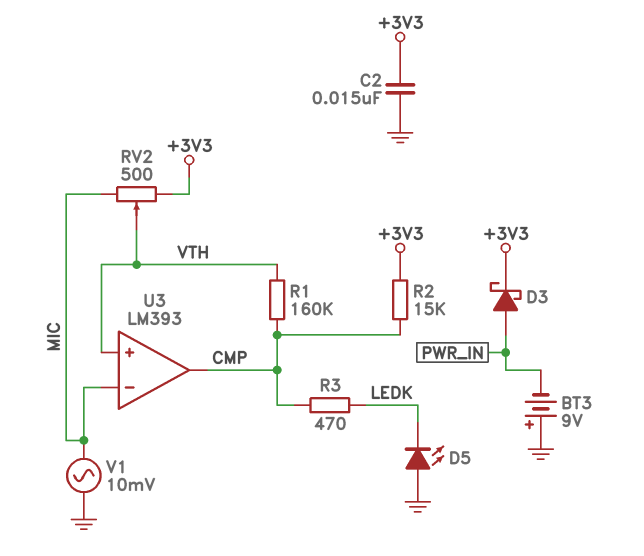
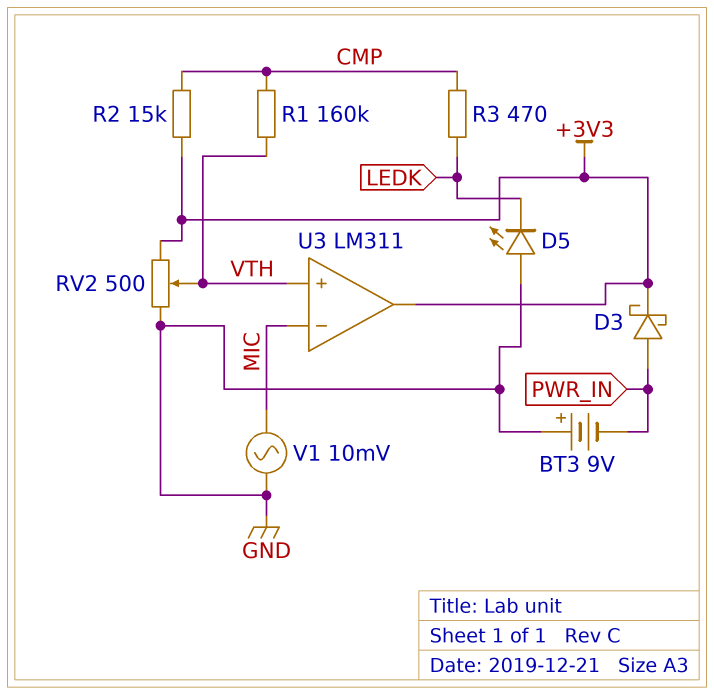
C2: 15nF (+3V3, GND) -> none
RV2: 500 (+3V3, MIC, wiper VTH) -> 500 (+3V3, GND, wiper VTH)
U3: LM393 -> LM311
U3 pin out: CMP -> +3V3

